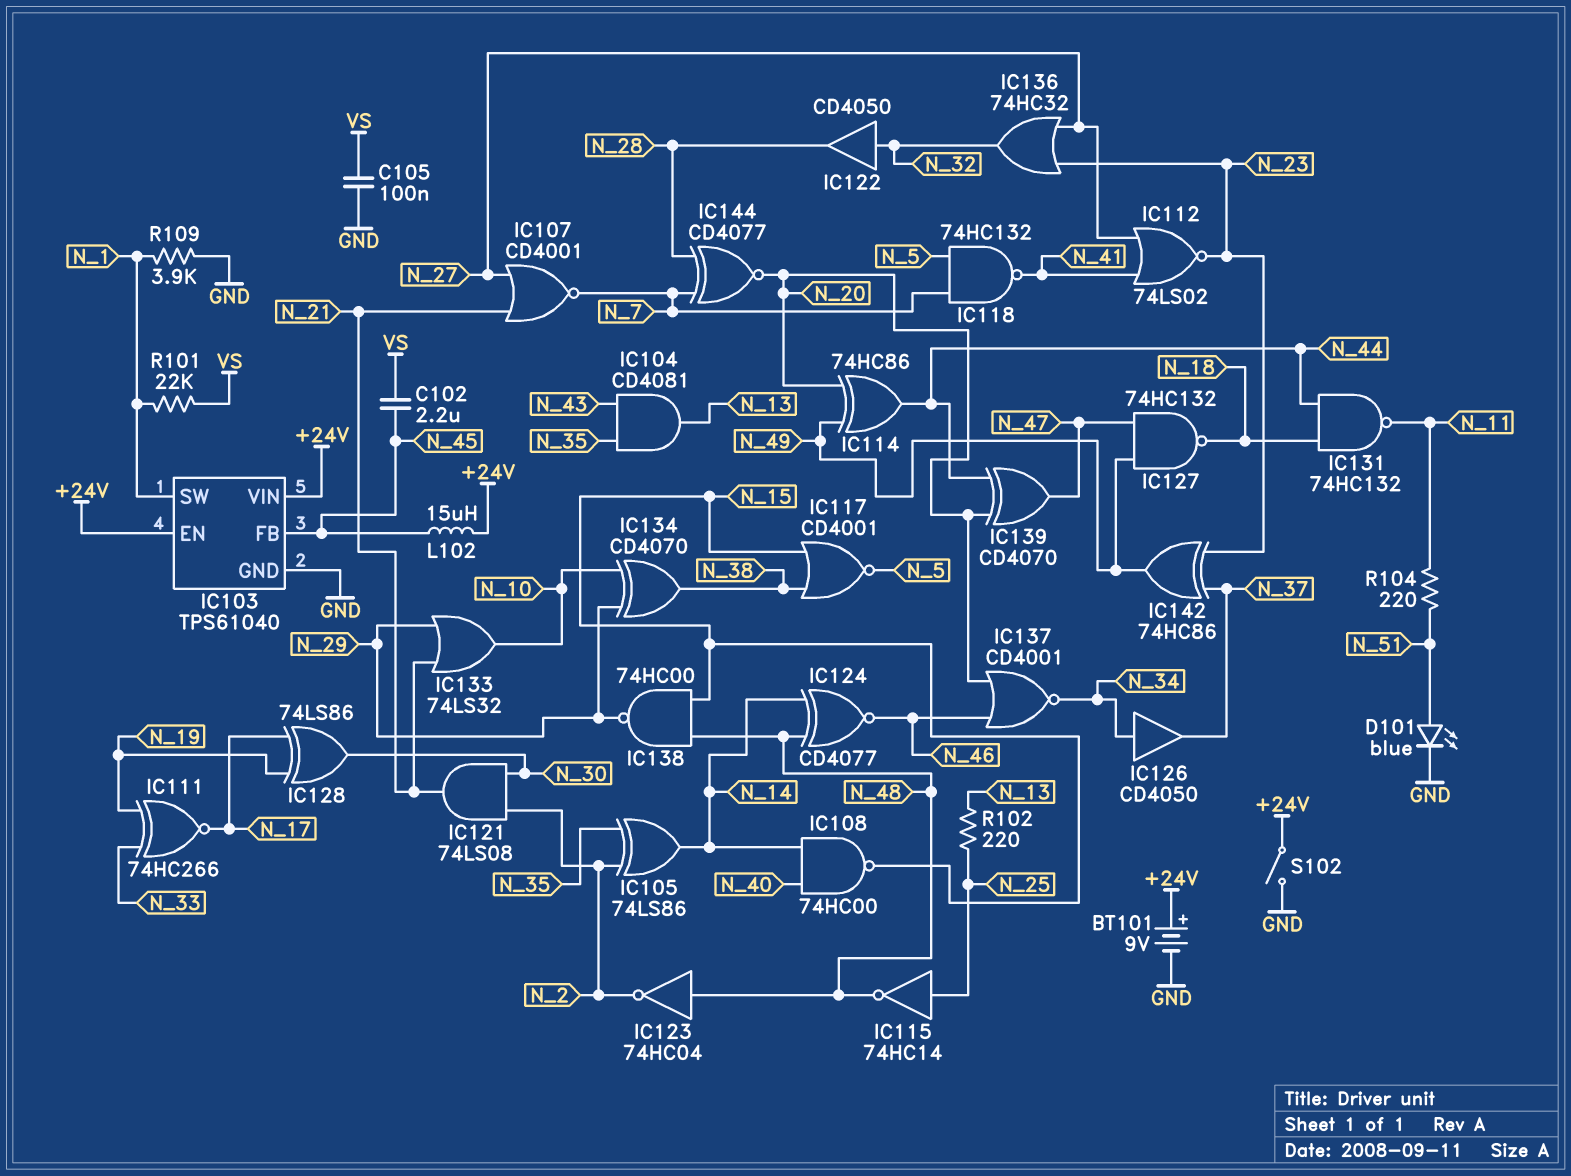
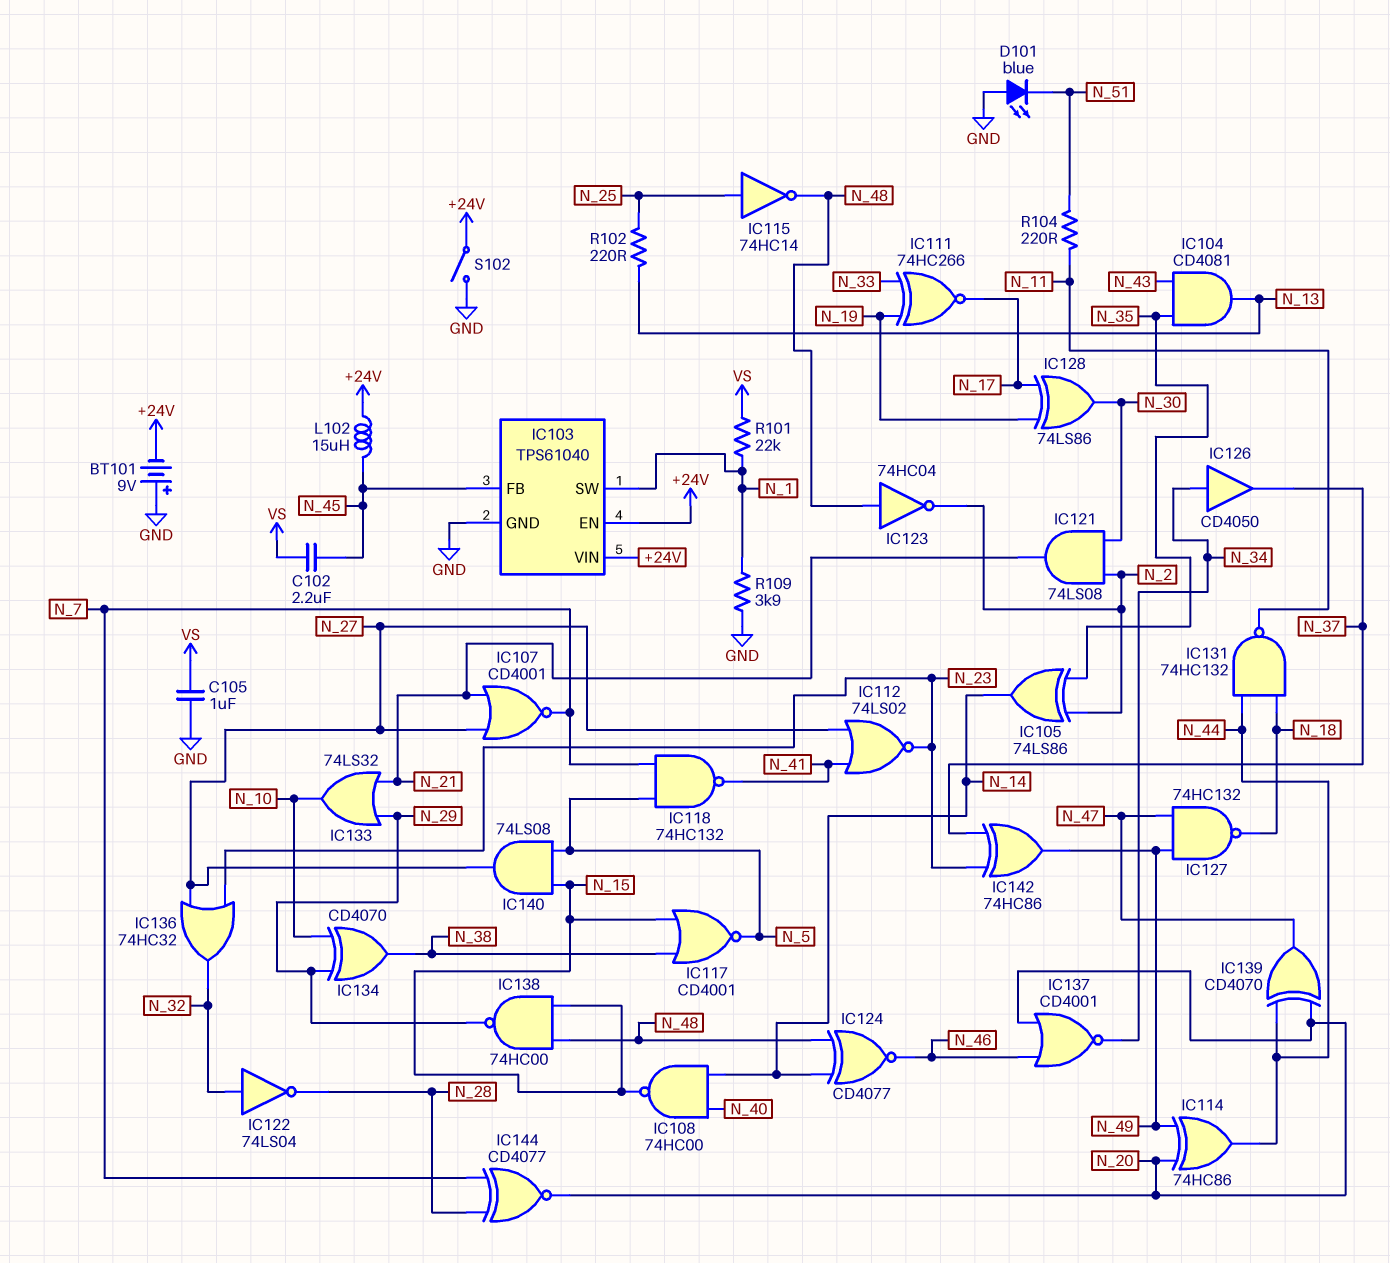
BT101: 9V (plus +24V, minus GND) -> 9V (plus GND, minus +24V)
C105: 100nF (GND, VS) -> 1uF (GND, VS)
D101: LED blue (A N_51, K GND) -> LED blue (A GND, K N_51)
IC122: buffer CD4050 (in N_32, out N_28) -> NOT 74LS04 (in N_32, out N_28)
IC140: none -> AND 74LS08 (in N_5, in N_15, out N_27)

